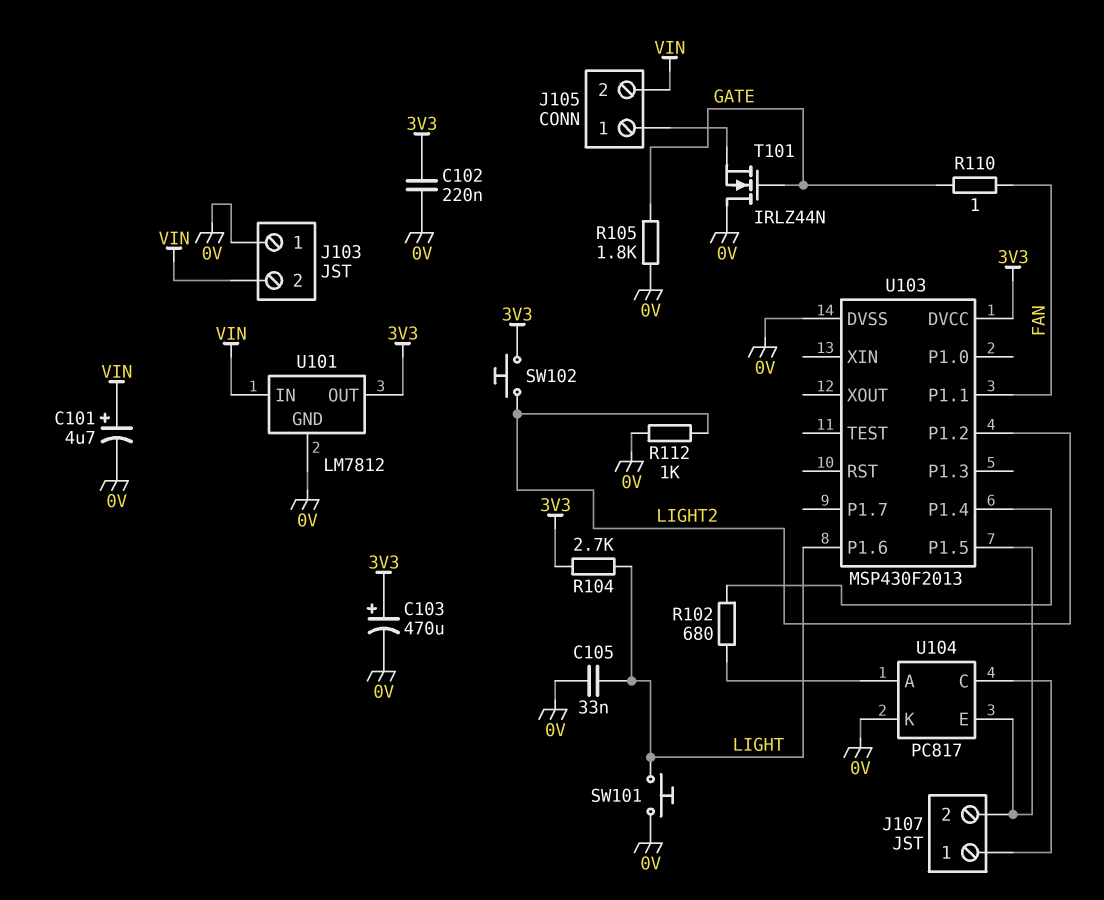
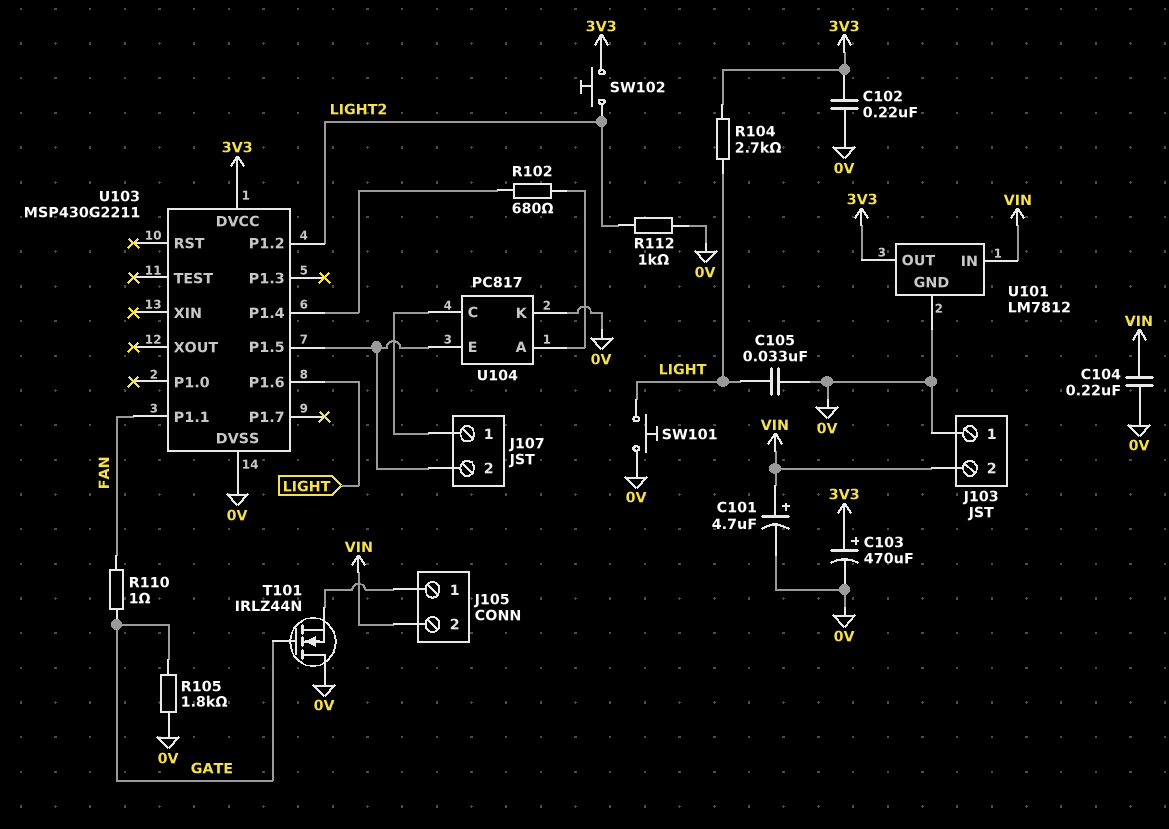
C104: none -> 220nF (0V, VIN)
U103: MSP430F2013 -> MSP430G2211

